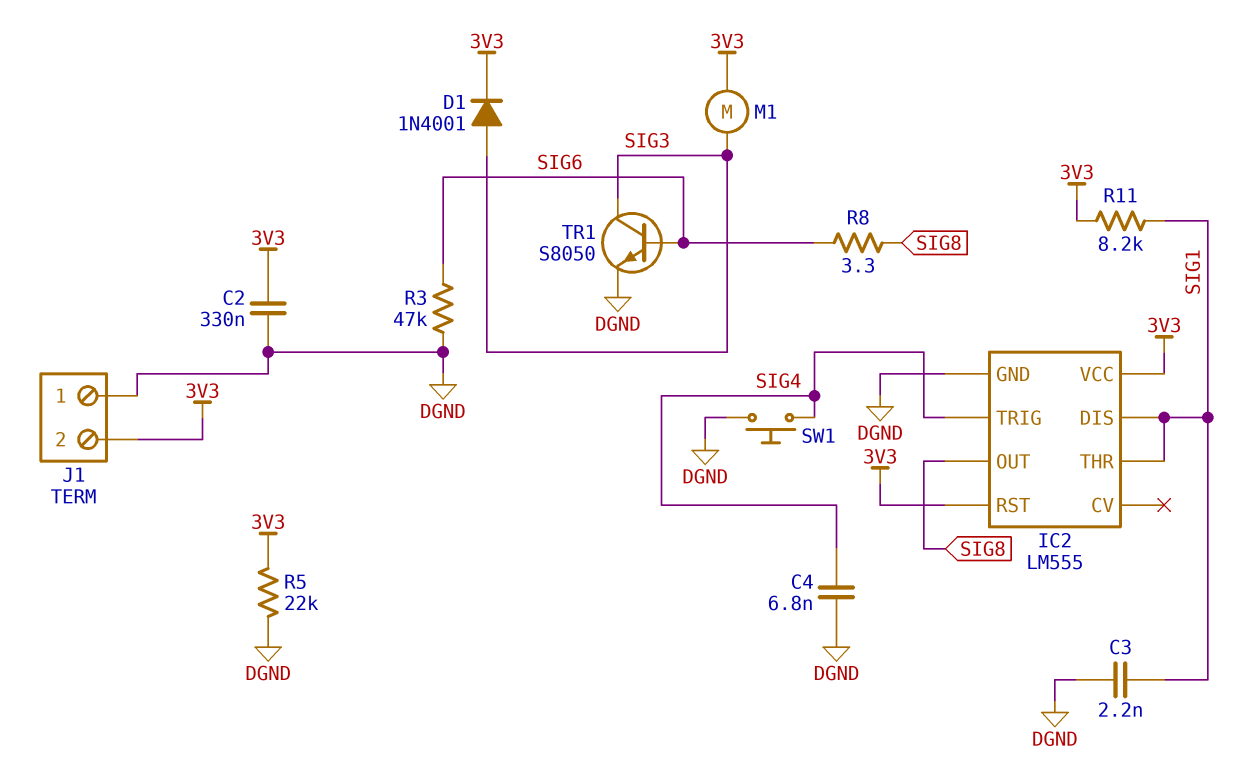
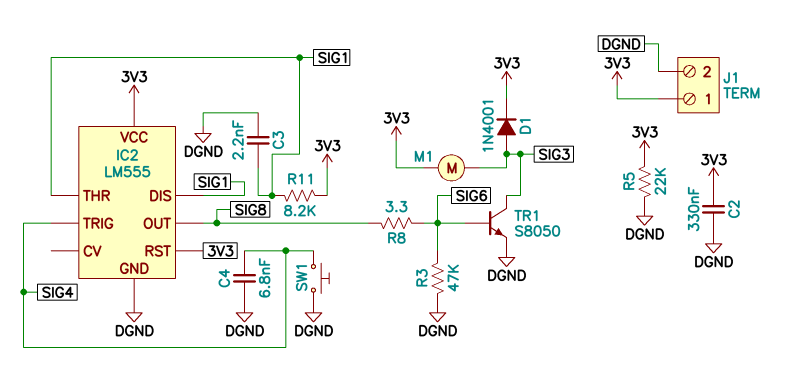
J1 pin 1: DGND -> 3V3
J1 pin 2: 3V3 -> DGND

